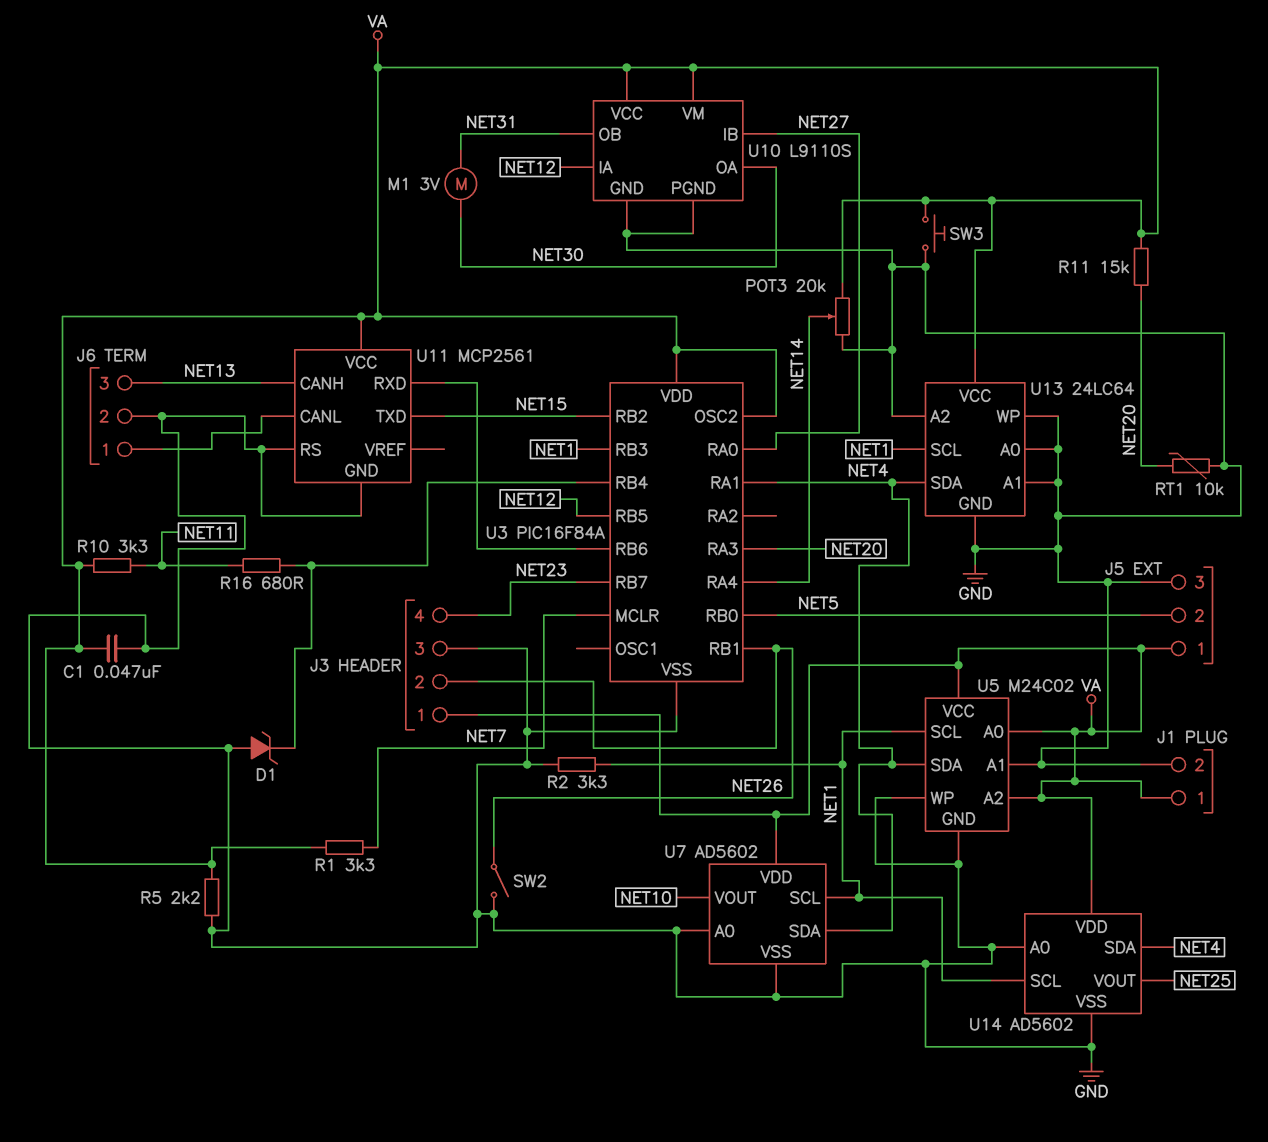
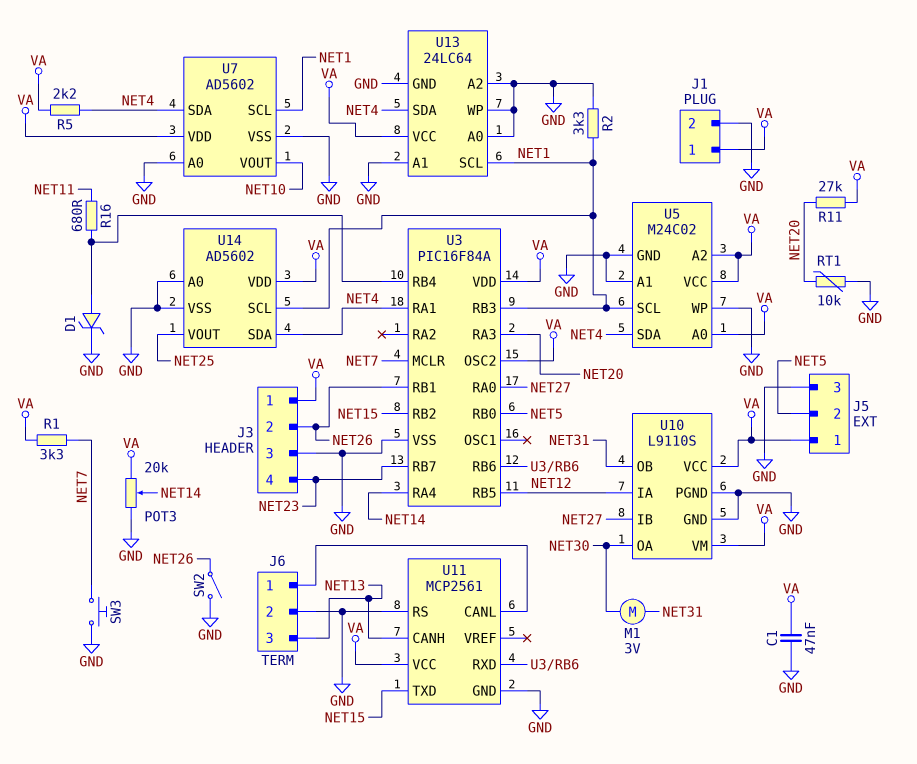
D1: zener (A GND, K U3/RB4) -> zener (A U3/RB4, K GND)
R5: 2.2k (GND, VA) -> 2.2k (NET4, VA)
R10: 3.3k (NET11, VA) -> none
R11: 15k (NET20, VA) -> 27k (NET20, VA)
SW3: button (GND, VA) -> button (GND, NET7)

